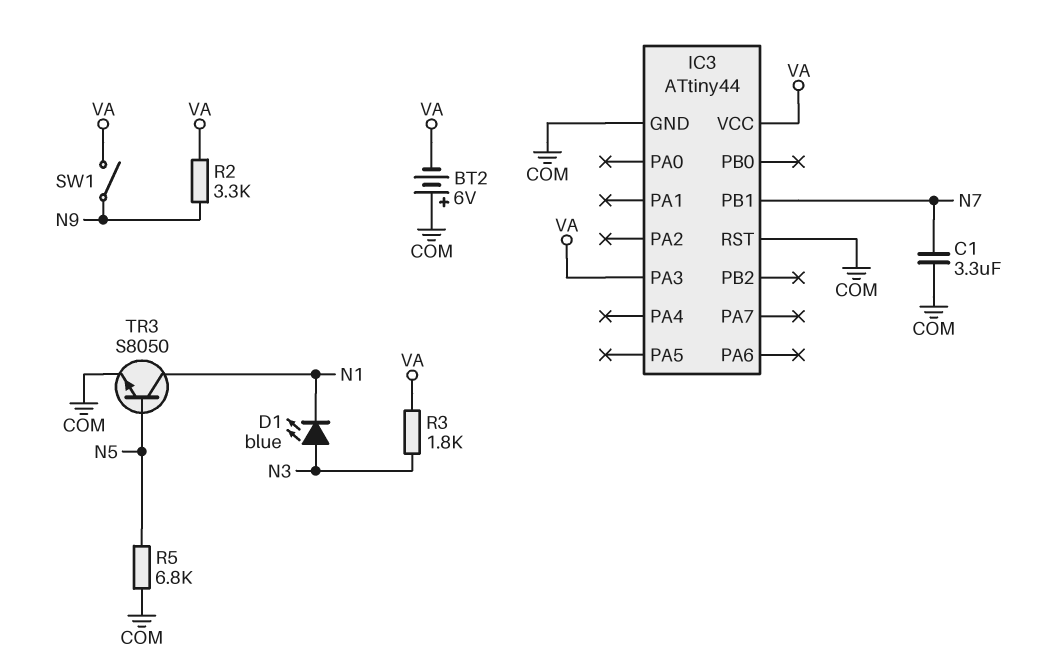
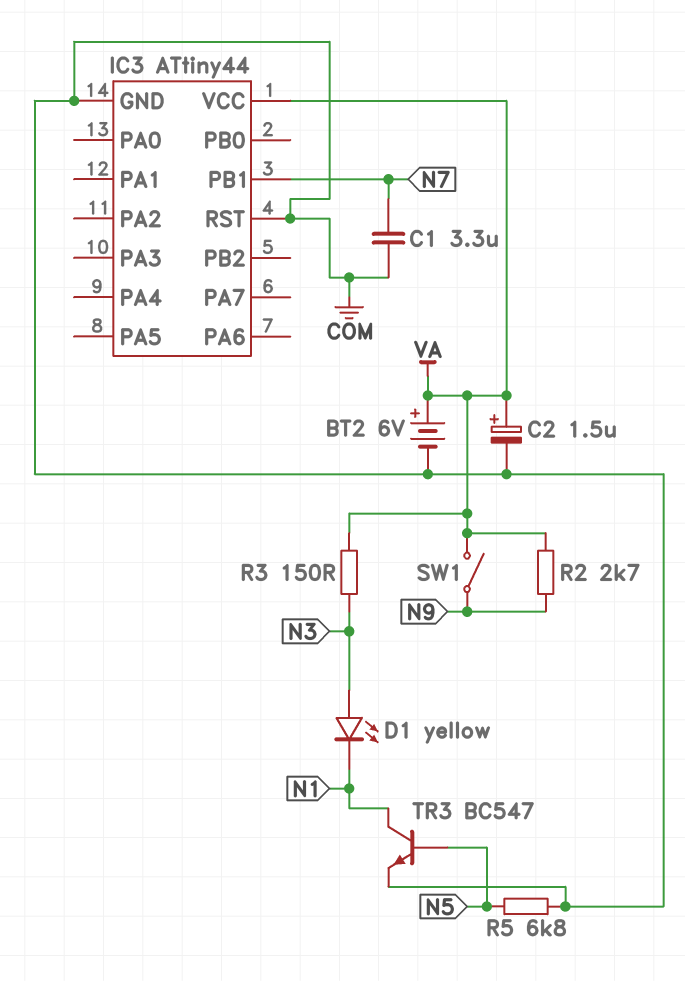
BT2: 6V (plus COM, minus VA) -> 6V (plus VA, minus COM)
C2: none -> 1.5uF (plus VA, minus COM)
D1: LED blue (A N3, K N1) -> LED yellow (A N3, K N1)
IC3 pin PA3: VA -> none
R2: 3.3k (N9, VA) -> 2.7k (N9, VA)
R3: 1.8k (N3, VA) -> 150 (N3, VA)
TR3: NPN S8050 (B N5, C N1, E COM) -> NPN BC547 (B N5, C N1, E COM)

